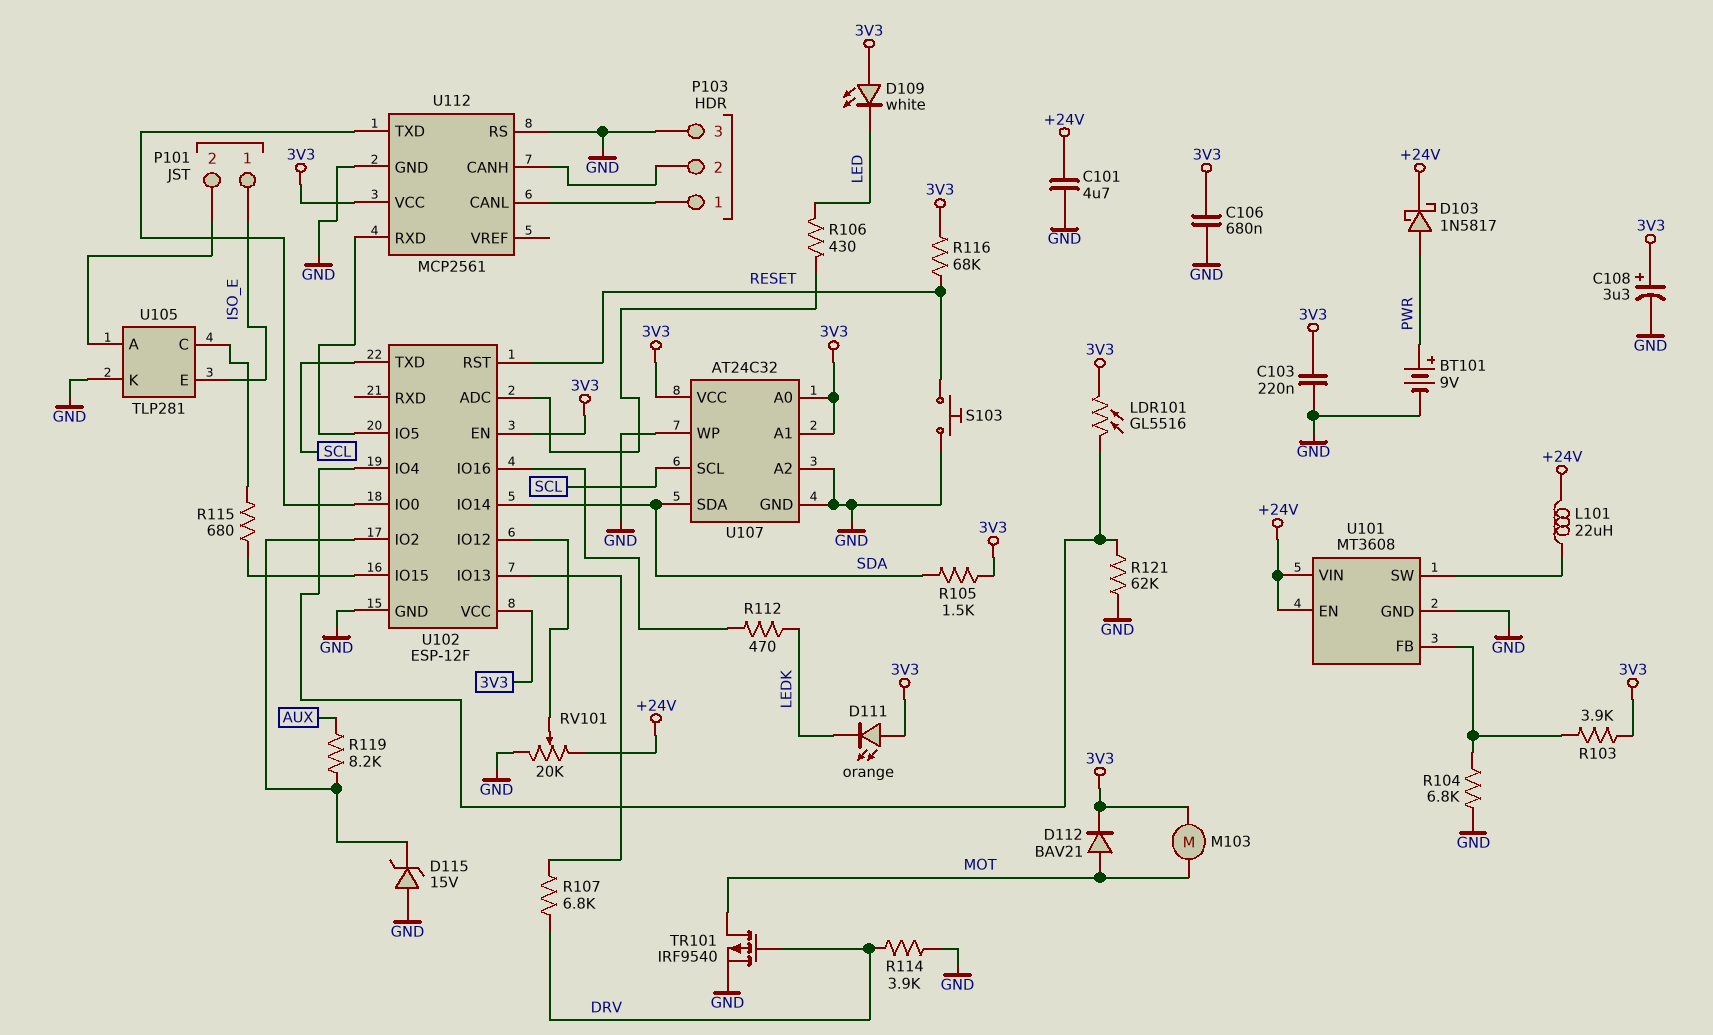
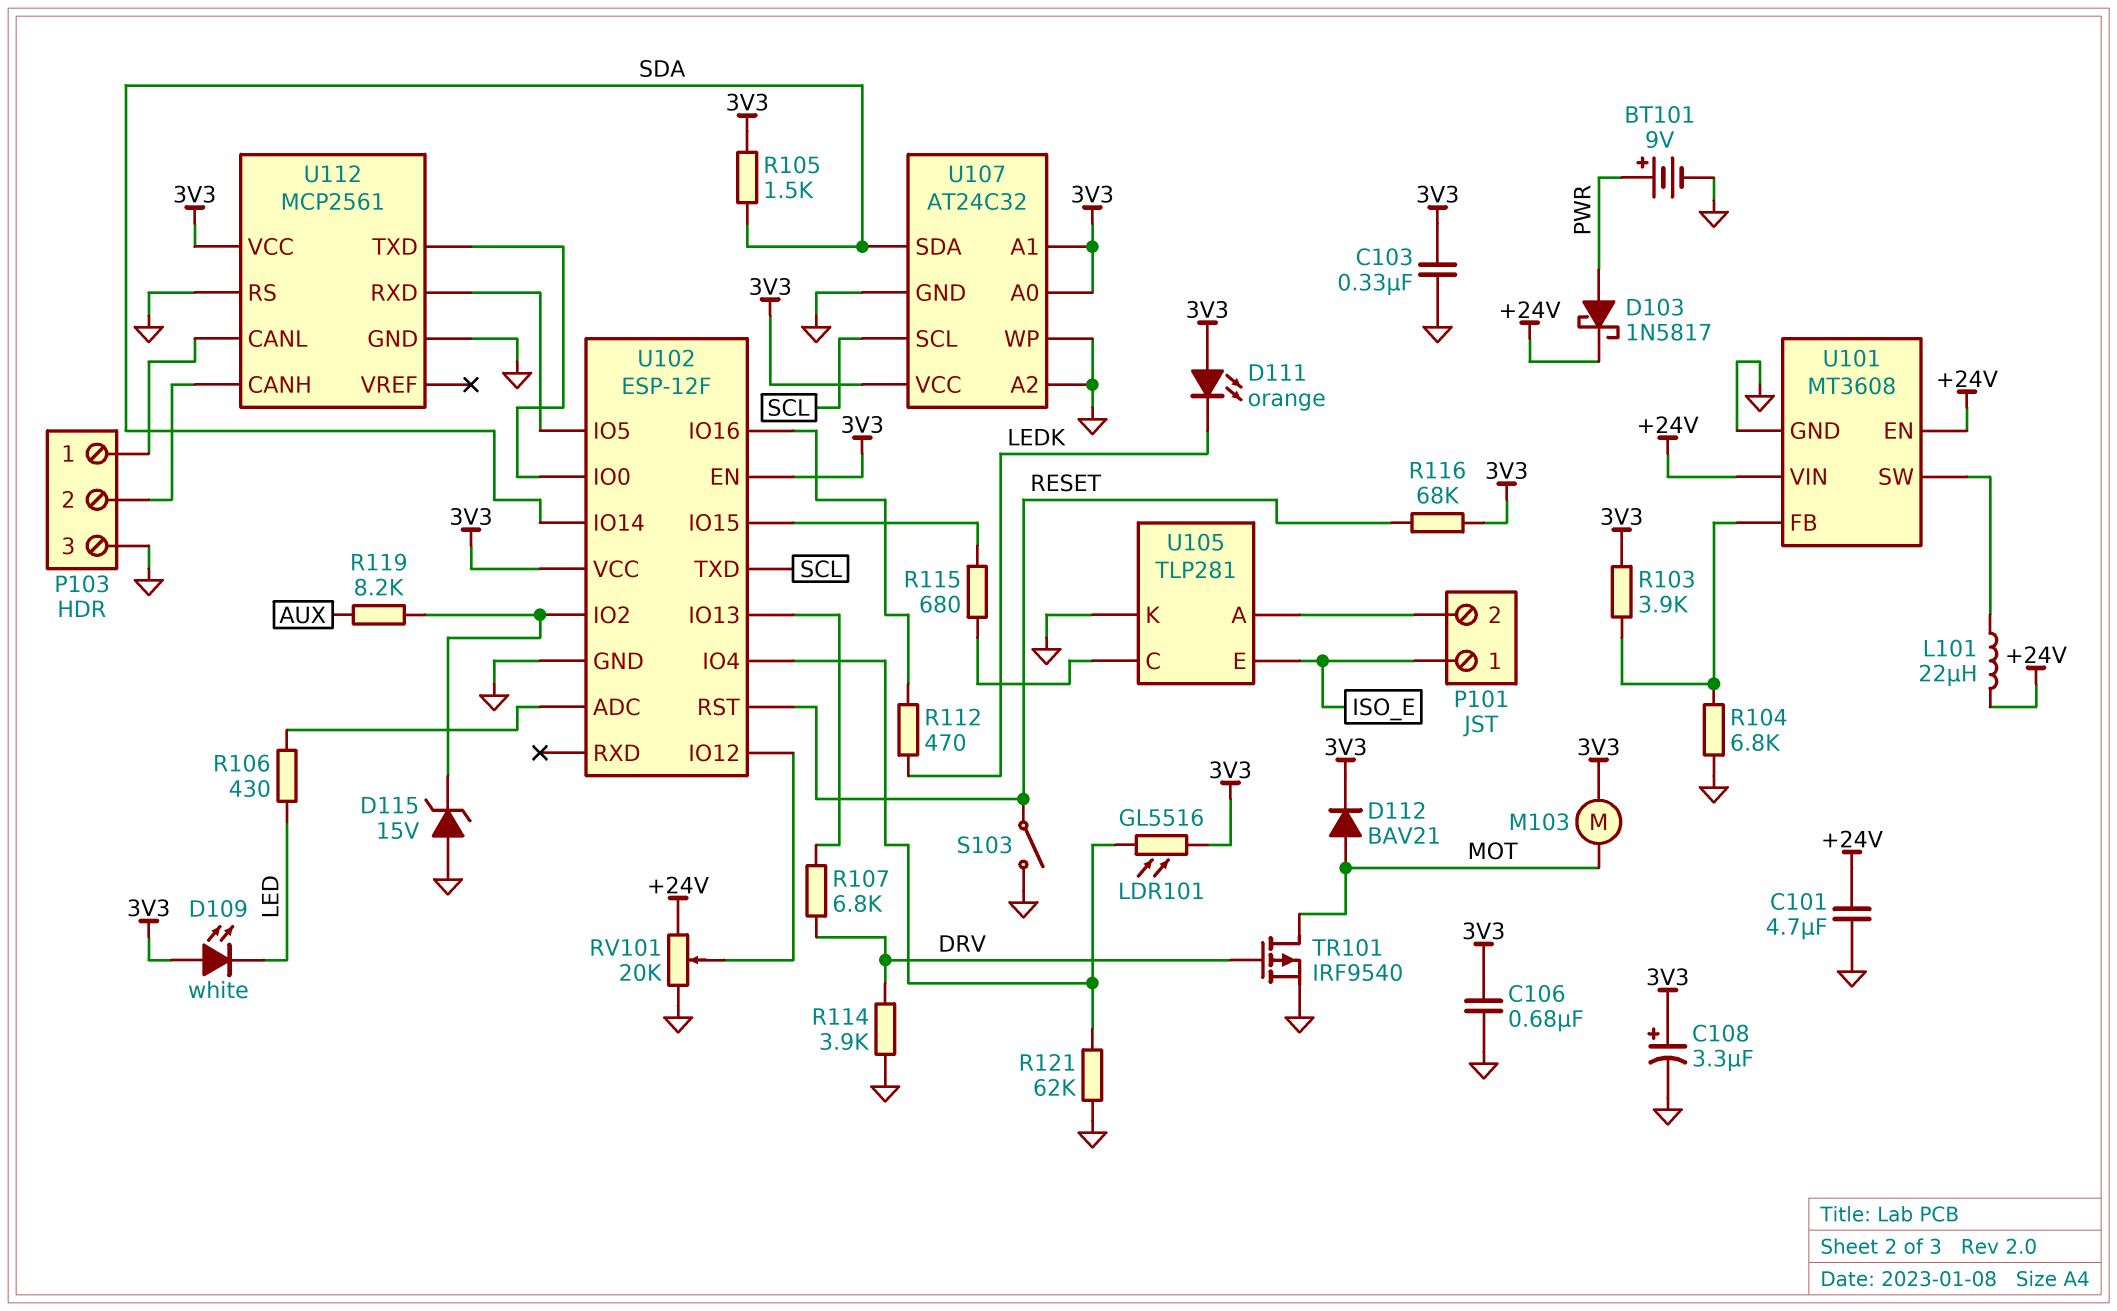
C103: 220nF (3V3, GND) -> 330nF (3V3, GND)
S103: button (GND, RESET) -> switch (GND, RESET)

